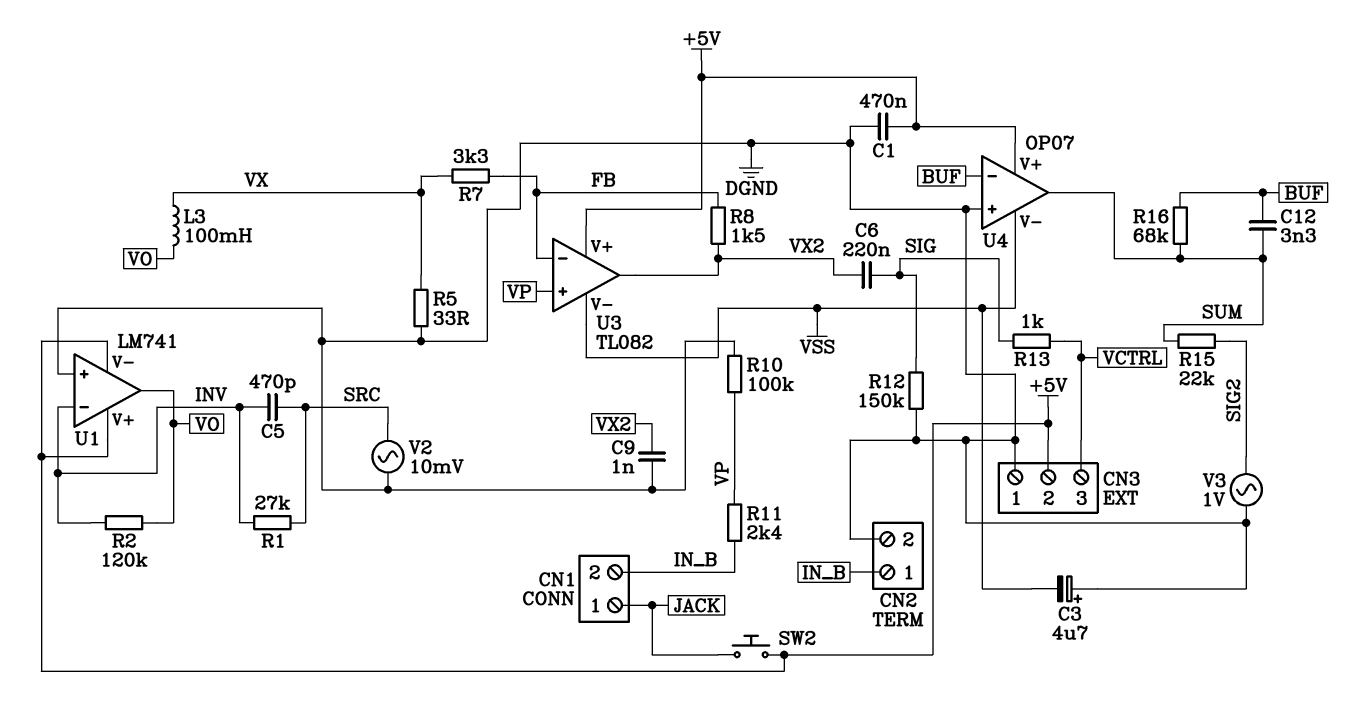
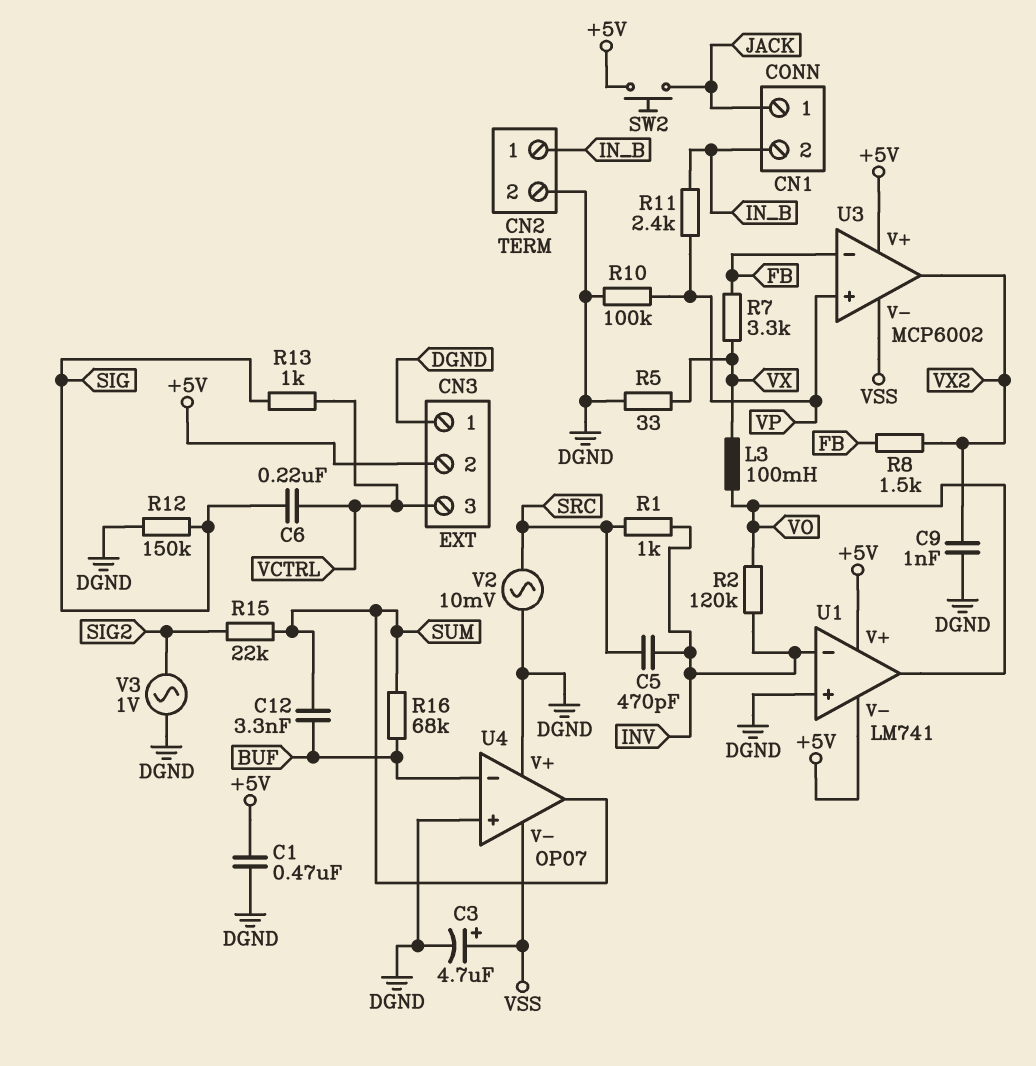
C3: 4.7uF (plus DGND, minus VSS) -> 4.7uF (plus VSS, minus DGND)
C6: 220nF (SIG, VX2) -> 220nF (SIG, VCTRL)
R1: 27k (INV, SRC) -> 1k (INV, SRC)
U3: TL082 -> MCP6002
U4 pin V+: +5V -> DGND

